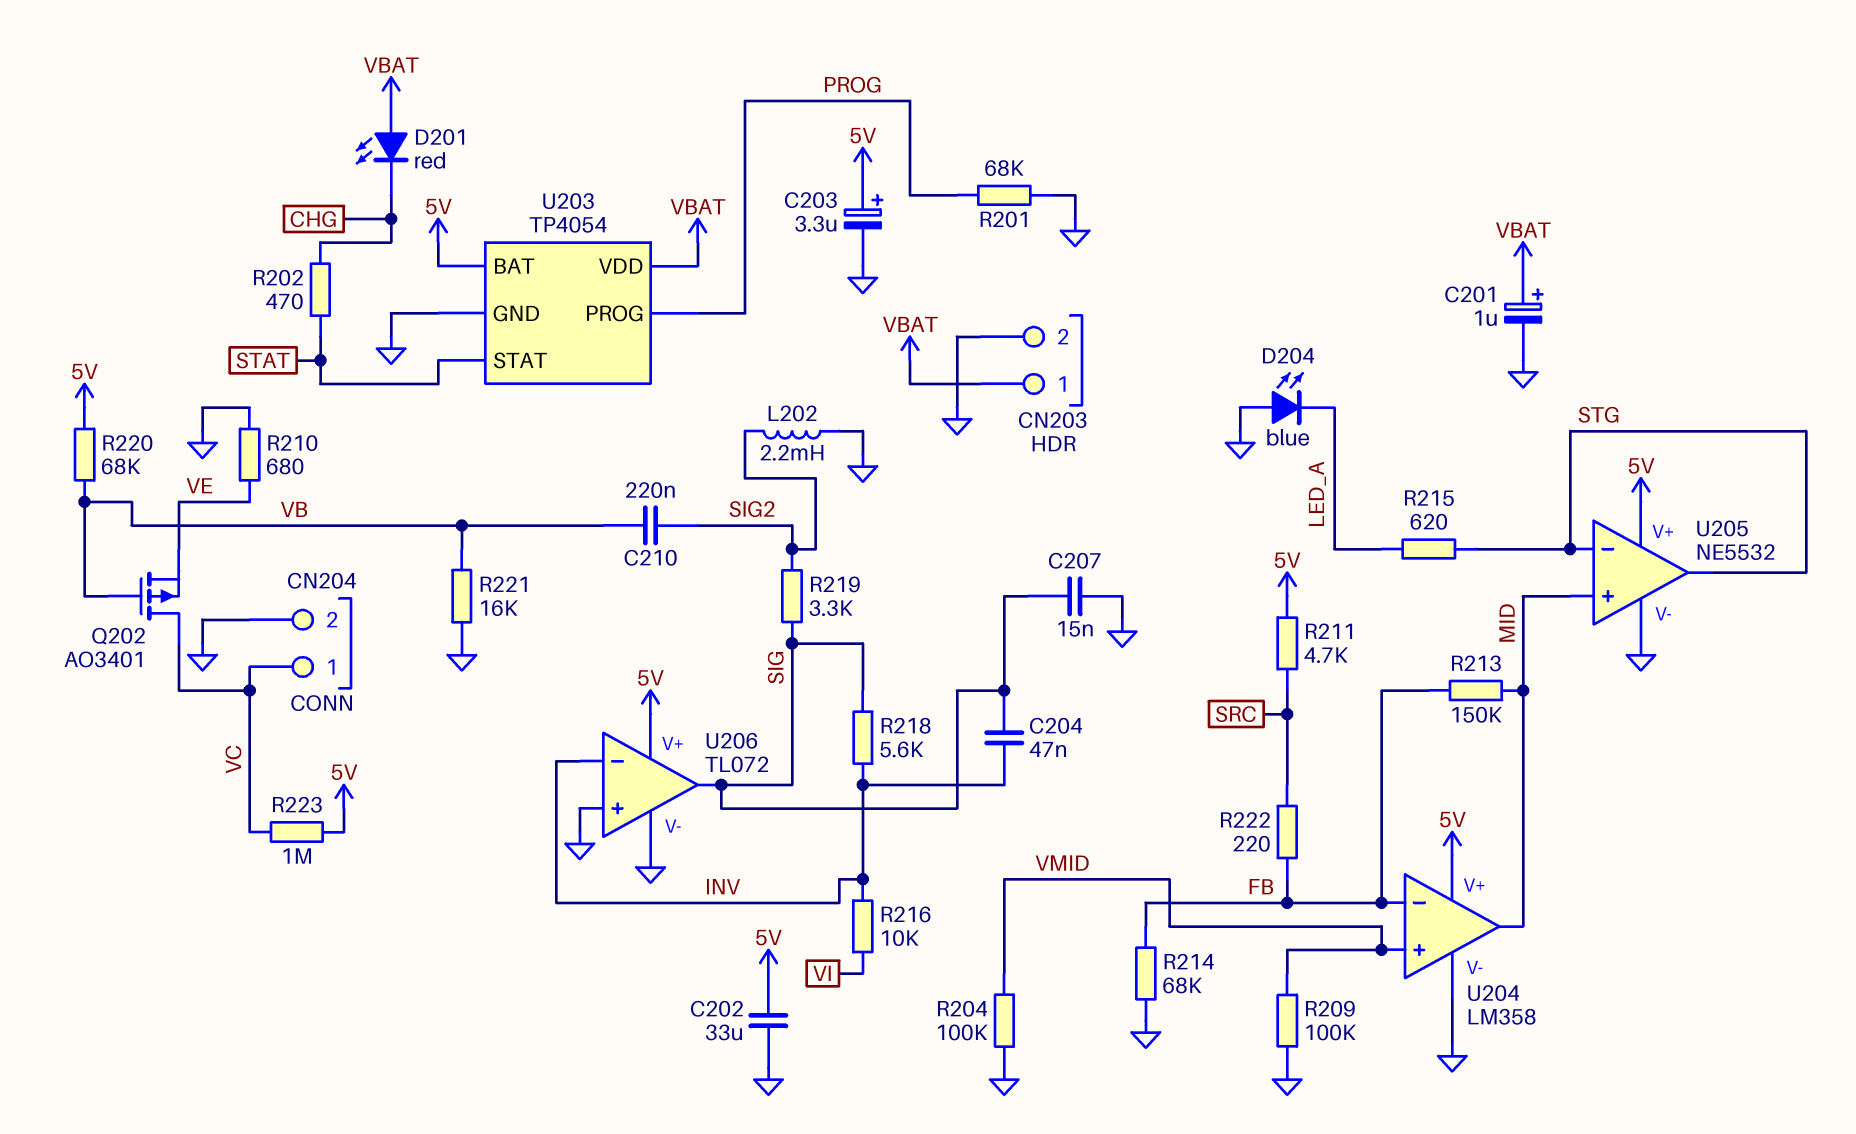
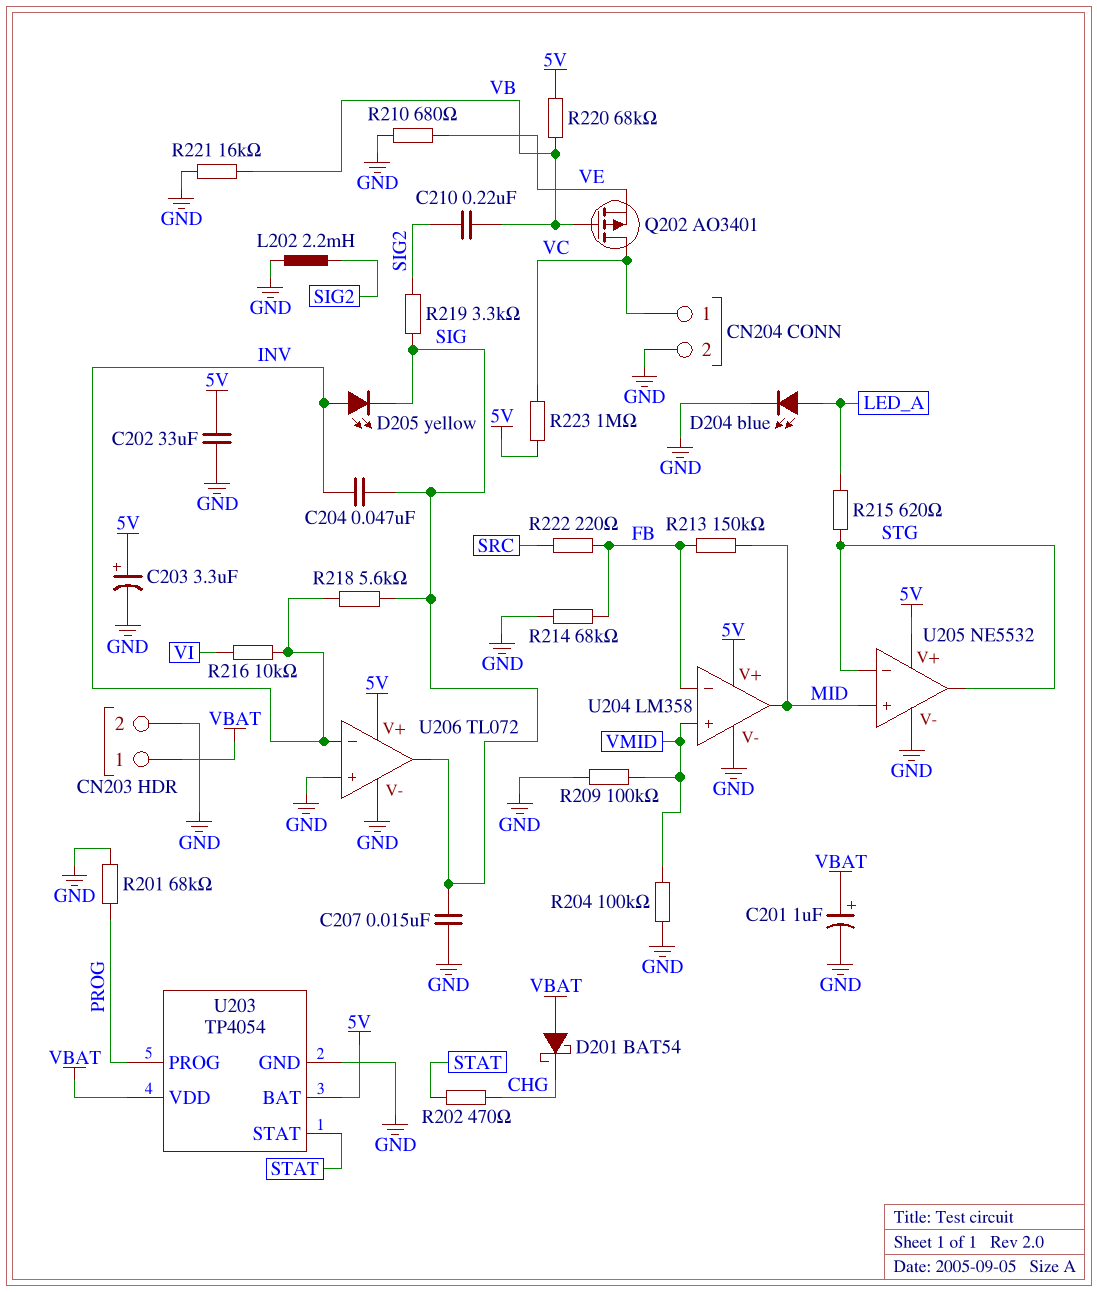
D201: LED red (A VBAT, K CHG) -> schottky BAT54 (A VBAT, K CHG)
D204: LED blue (A GND, K LED_A) -> LED blue (A LED_A, K GND)
D205: none -> LED yellow (A INV, K SIG)
R211: 4.7k (5V, SRC) -> none

